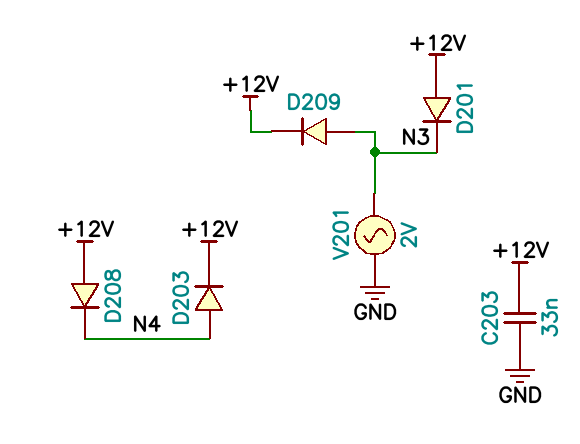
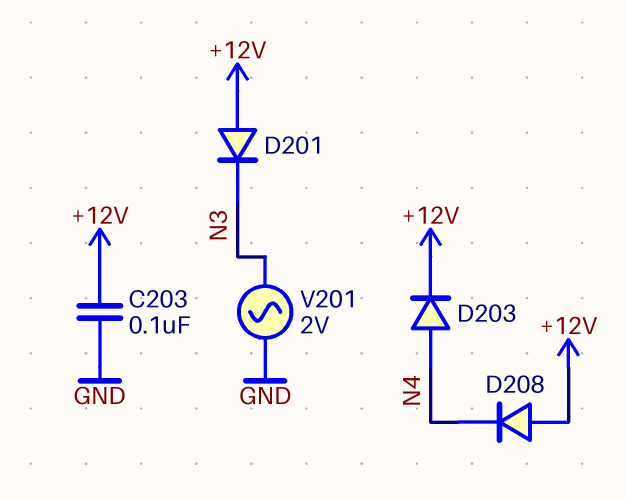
C203: 33nF (+12V, GND) -> 100nF (+12V, GND)
D209: diode (A N3, K +12V) -> none

